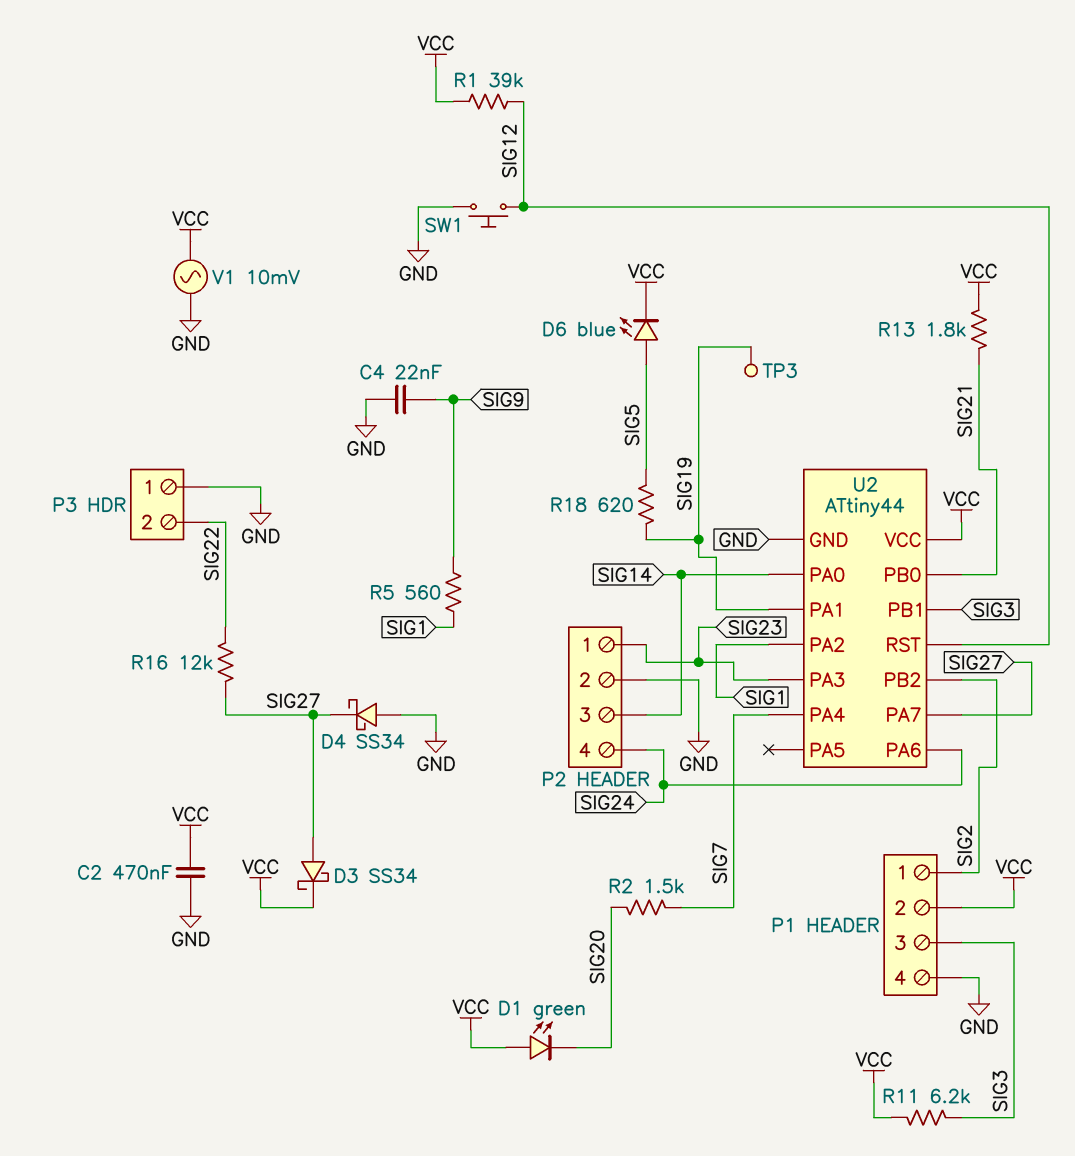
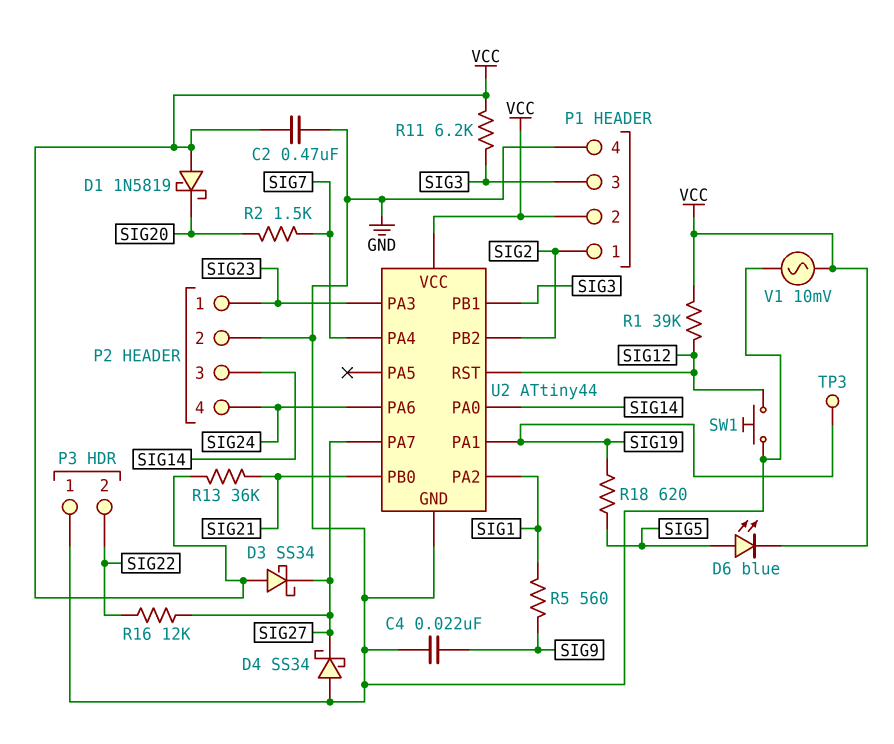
D1: LED green (A VCC, K SIG20) -> schottky 1N5819 (A VCC, K SIG20)
D3: schottky SS34 (A SIG27, K VCC) -> schottky SS34 (A VCC, K SIG27)
R13: 1.8k (SIG21, VCC) -> 36k (SIG21, VCC)

